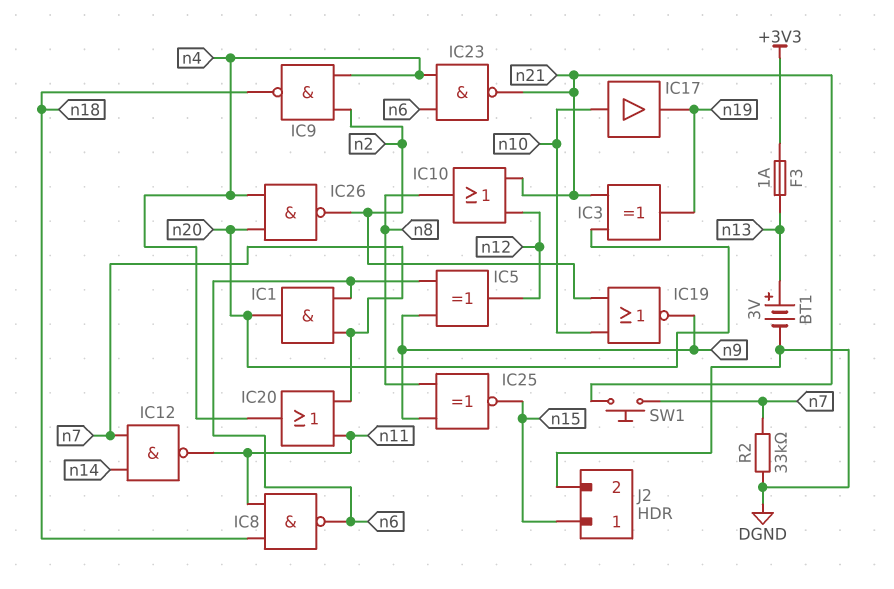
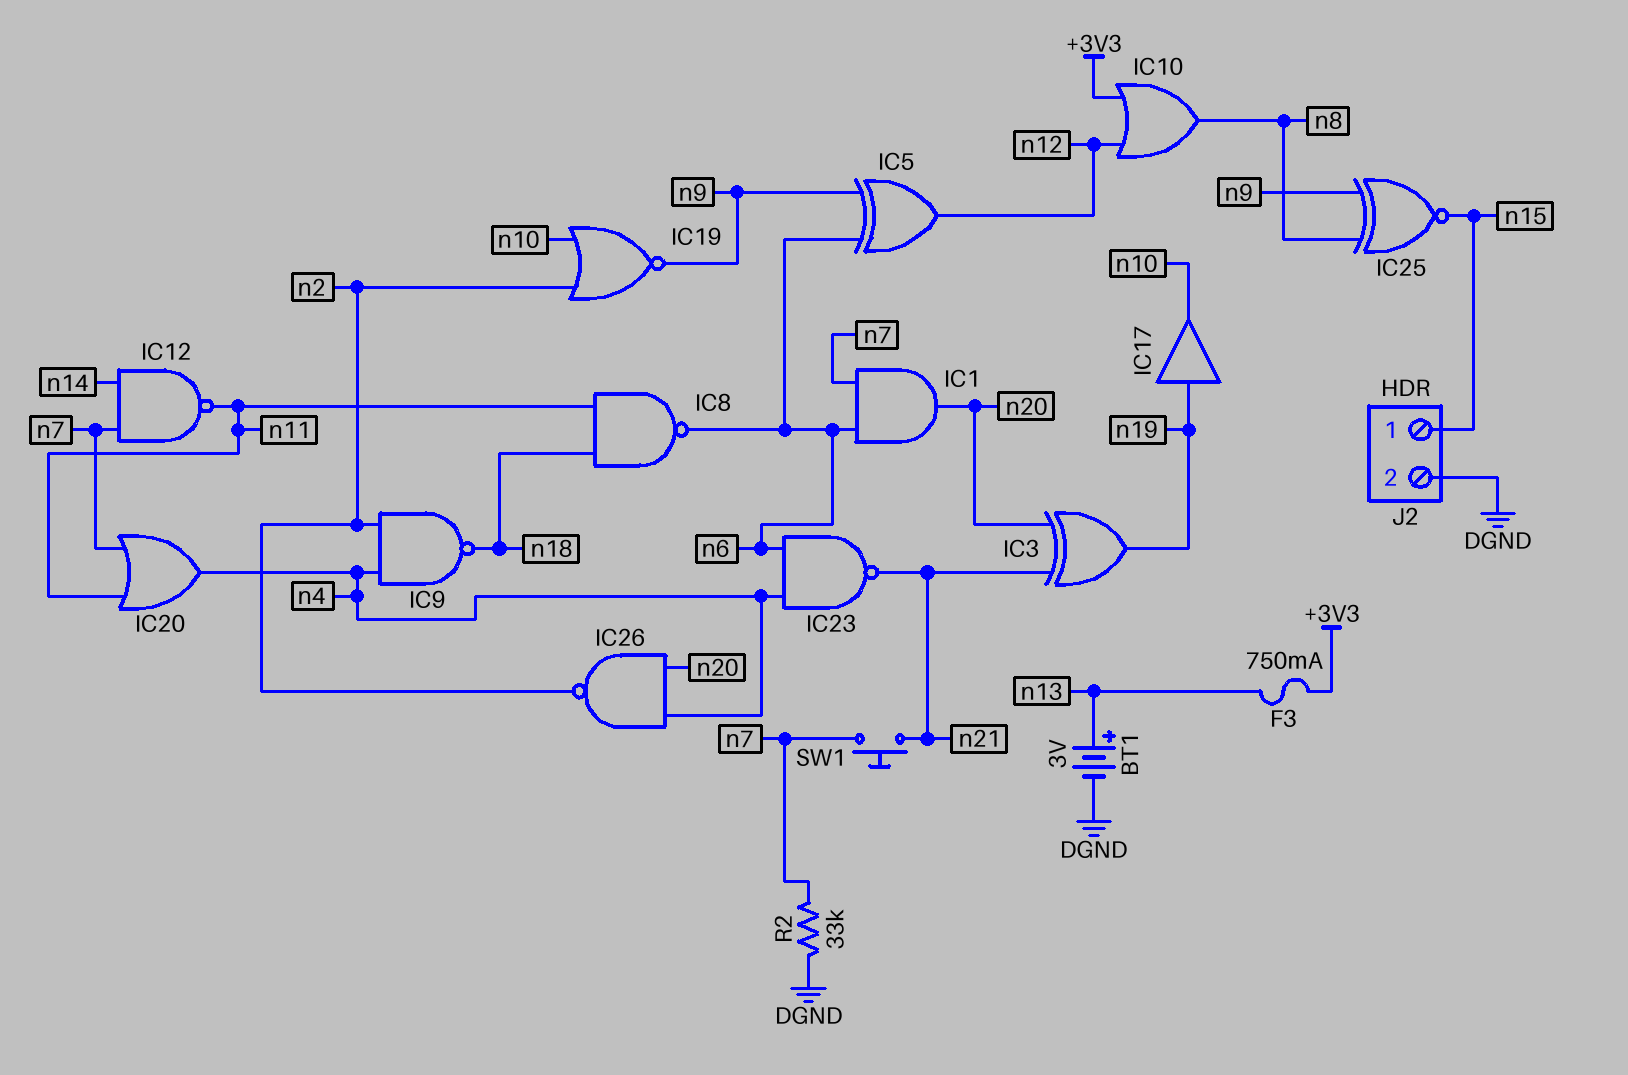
F3: 1A (+3V3, n13) -> 750mA (+3V3, n13)
IC10: OR (in n12, in n21, out n8) -> OR (in +3V3, in n12, out n8)
IC17: buffer (in n10, out n19) -> buffer (in n19, out n10)

